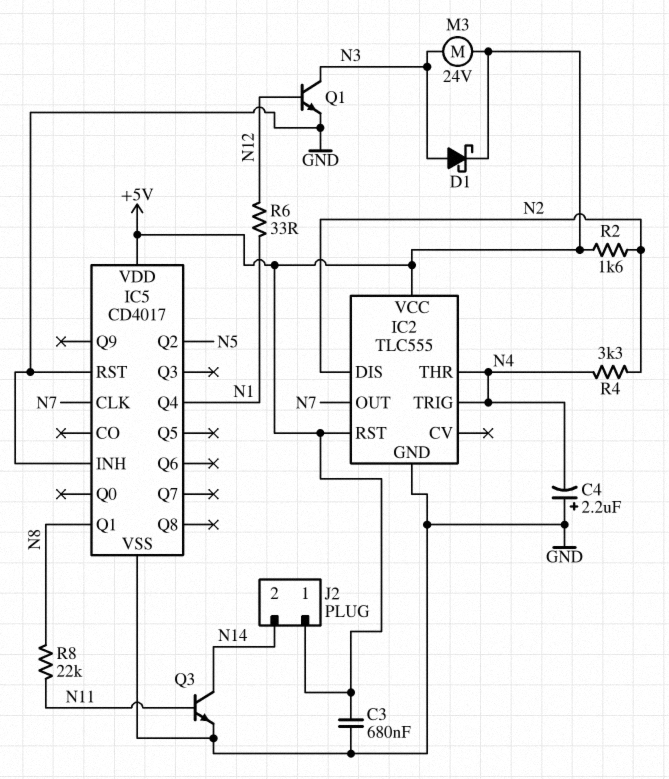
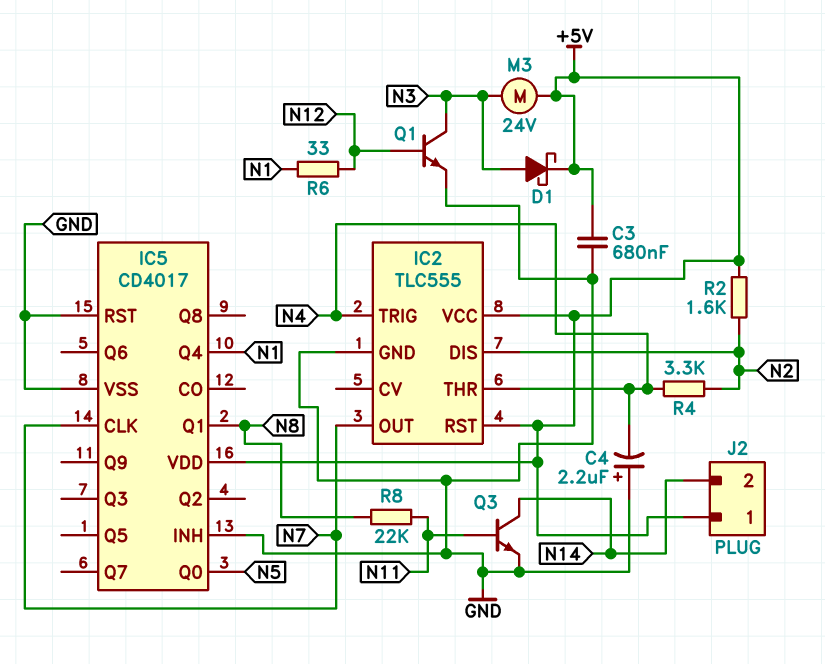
IC5 pin Q0: none -> N5
IC5 pin Q2: N5 -> none

